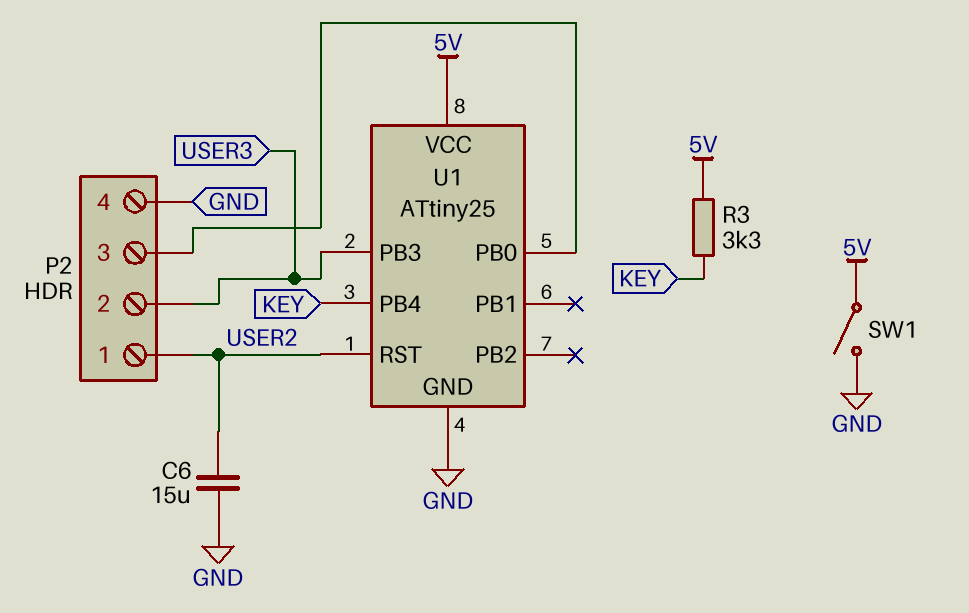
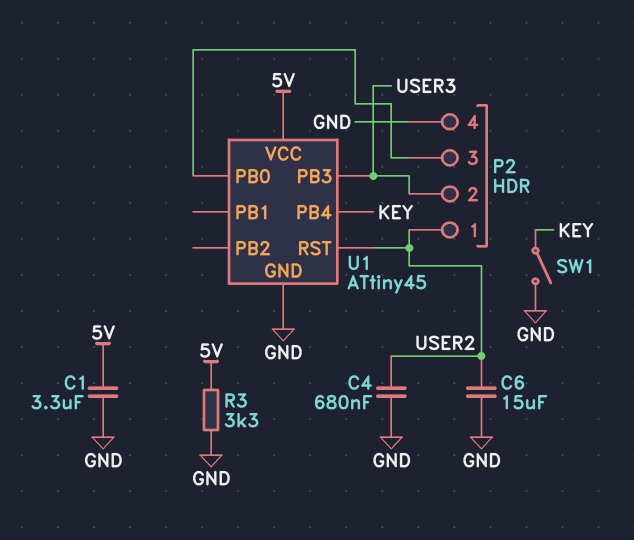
C1: none -> 3.3uF (5V, GND)
C4: none -> 680nF (GND, USER2)
R3: 3.3k (5V, KEY) -> 3.3k (5V, GND)
SW1: switch (5V, GND) -> switch (GND, KEY)
U1: ATtiny25 -> ATtiny45

